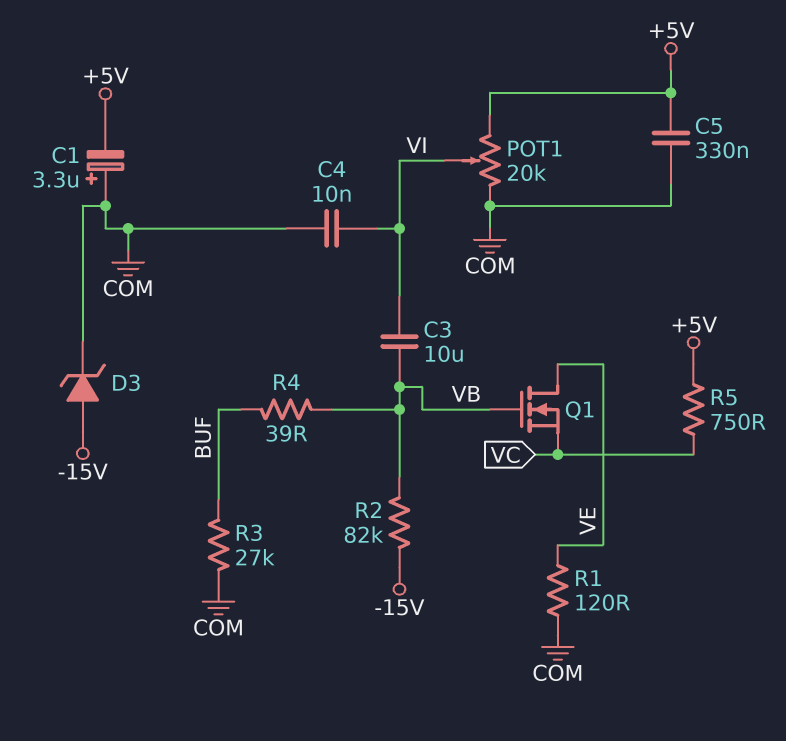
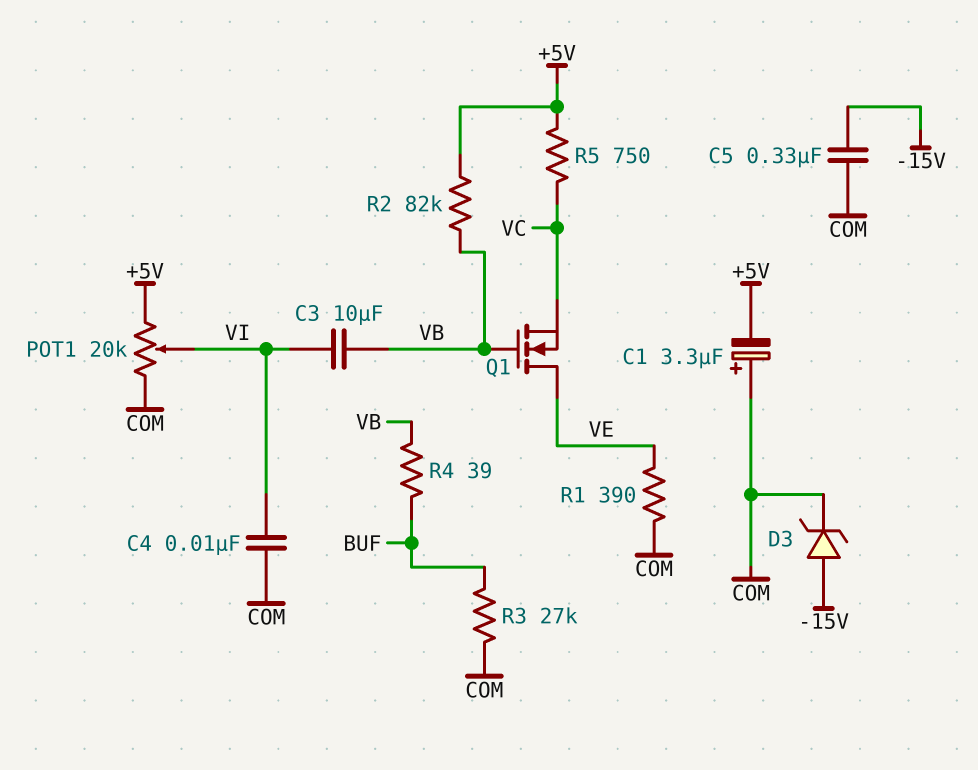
C5: 330nF (+5V, COM) -> 330nF (-15V, COM)
R1: 120 (COM, VE) -> 390 (COM, VE)
R2: 82k (-15V, VB) -> 82k (+5V, VB)

